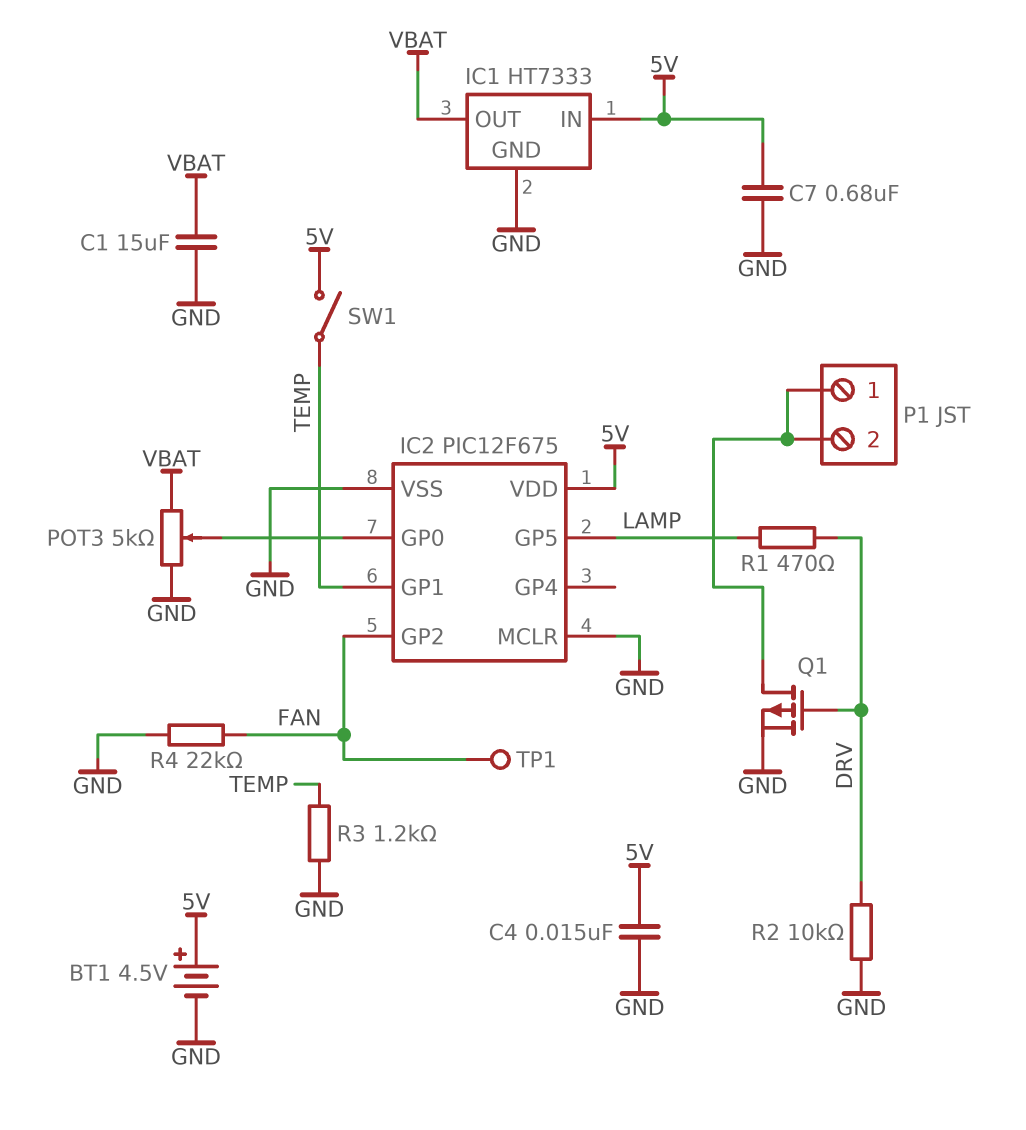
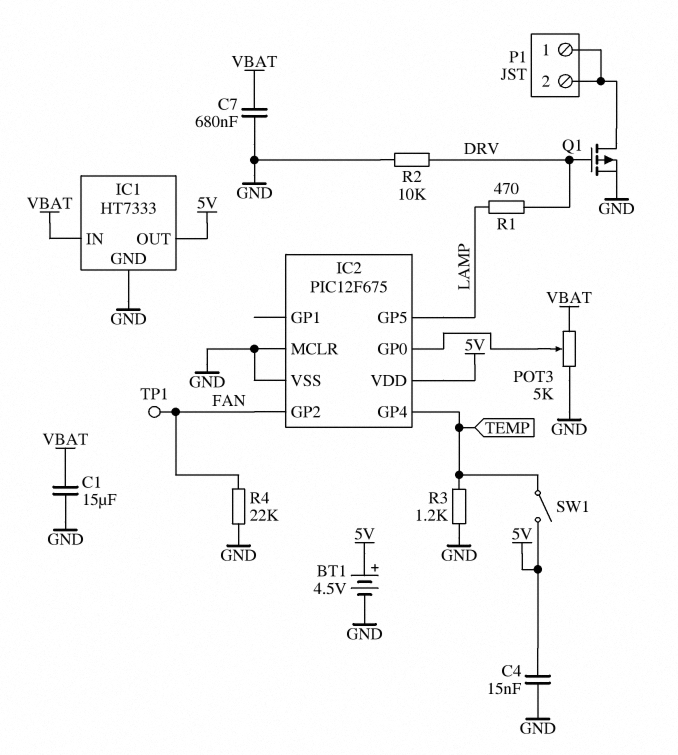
C7: 680nF (5V, GND) -> 680nF (GND, VBAT)
IC1 pin IN: 5V -> VBAT
IC1 pin OUT: VBAT -> 5V
IC2 pin GP1: TEMP -> none
IC2 pin GP4: none -> TEMP

